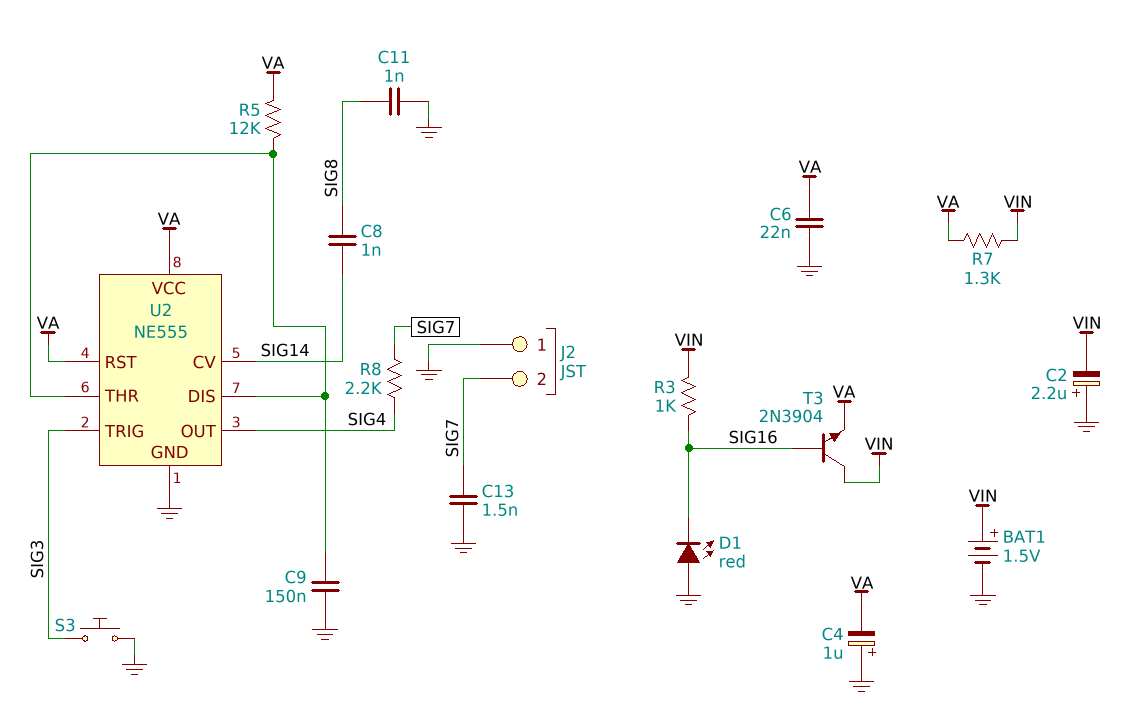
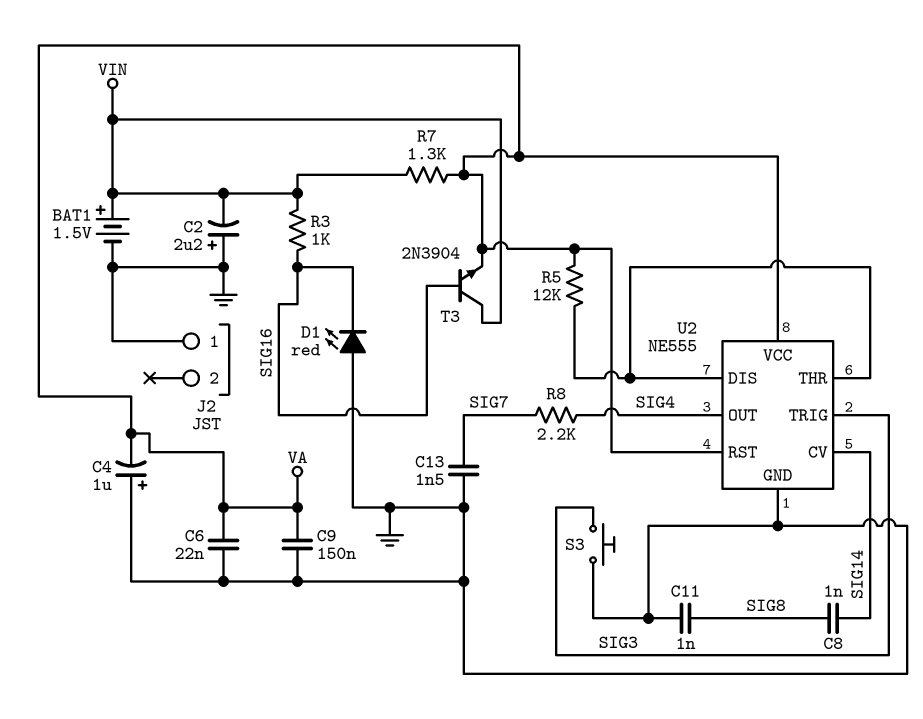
C9: 150nF (GND, U2/DIS) -> 150nF (GND, VA)
J2 pin 2: SIG7 -> none

